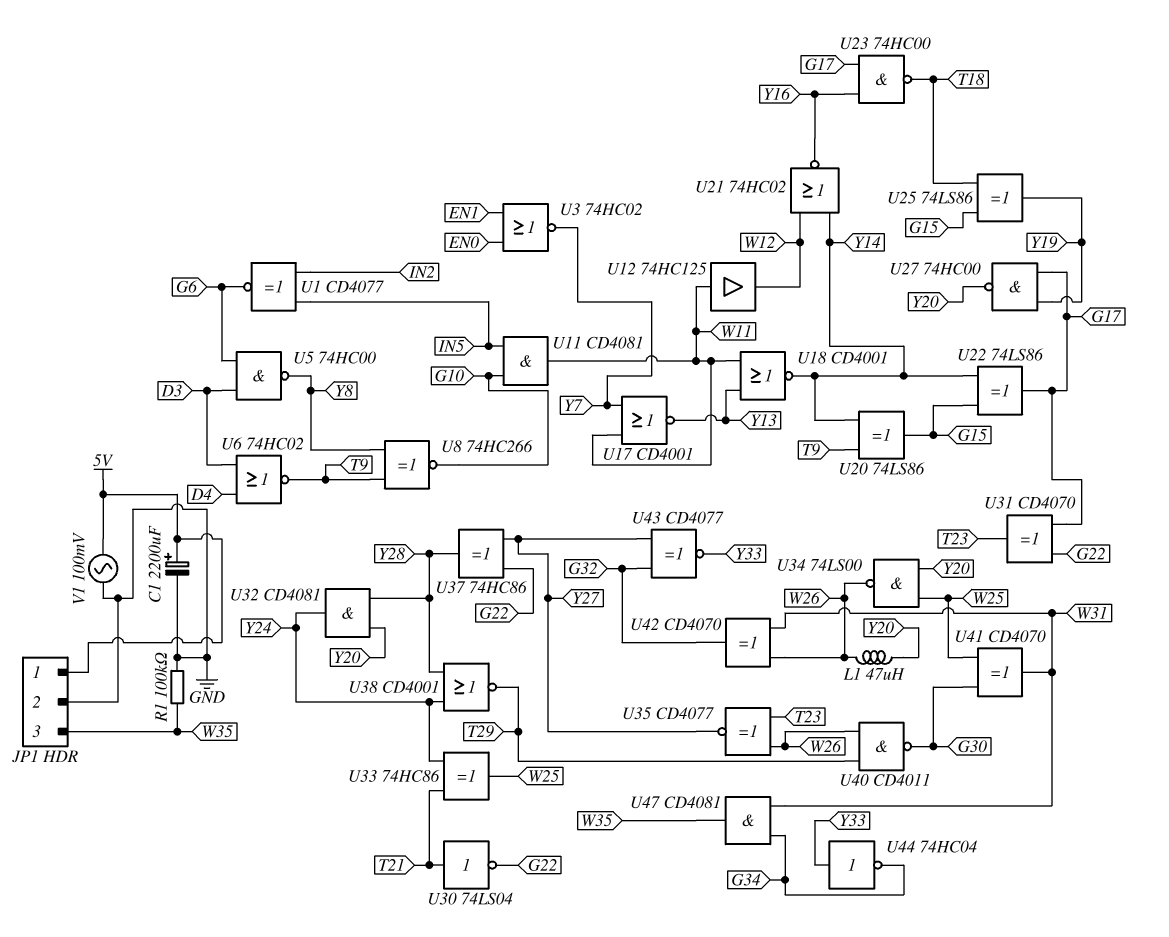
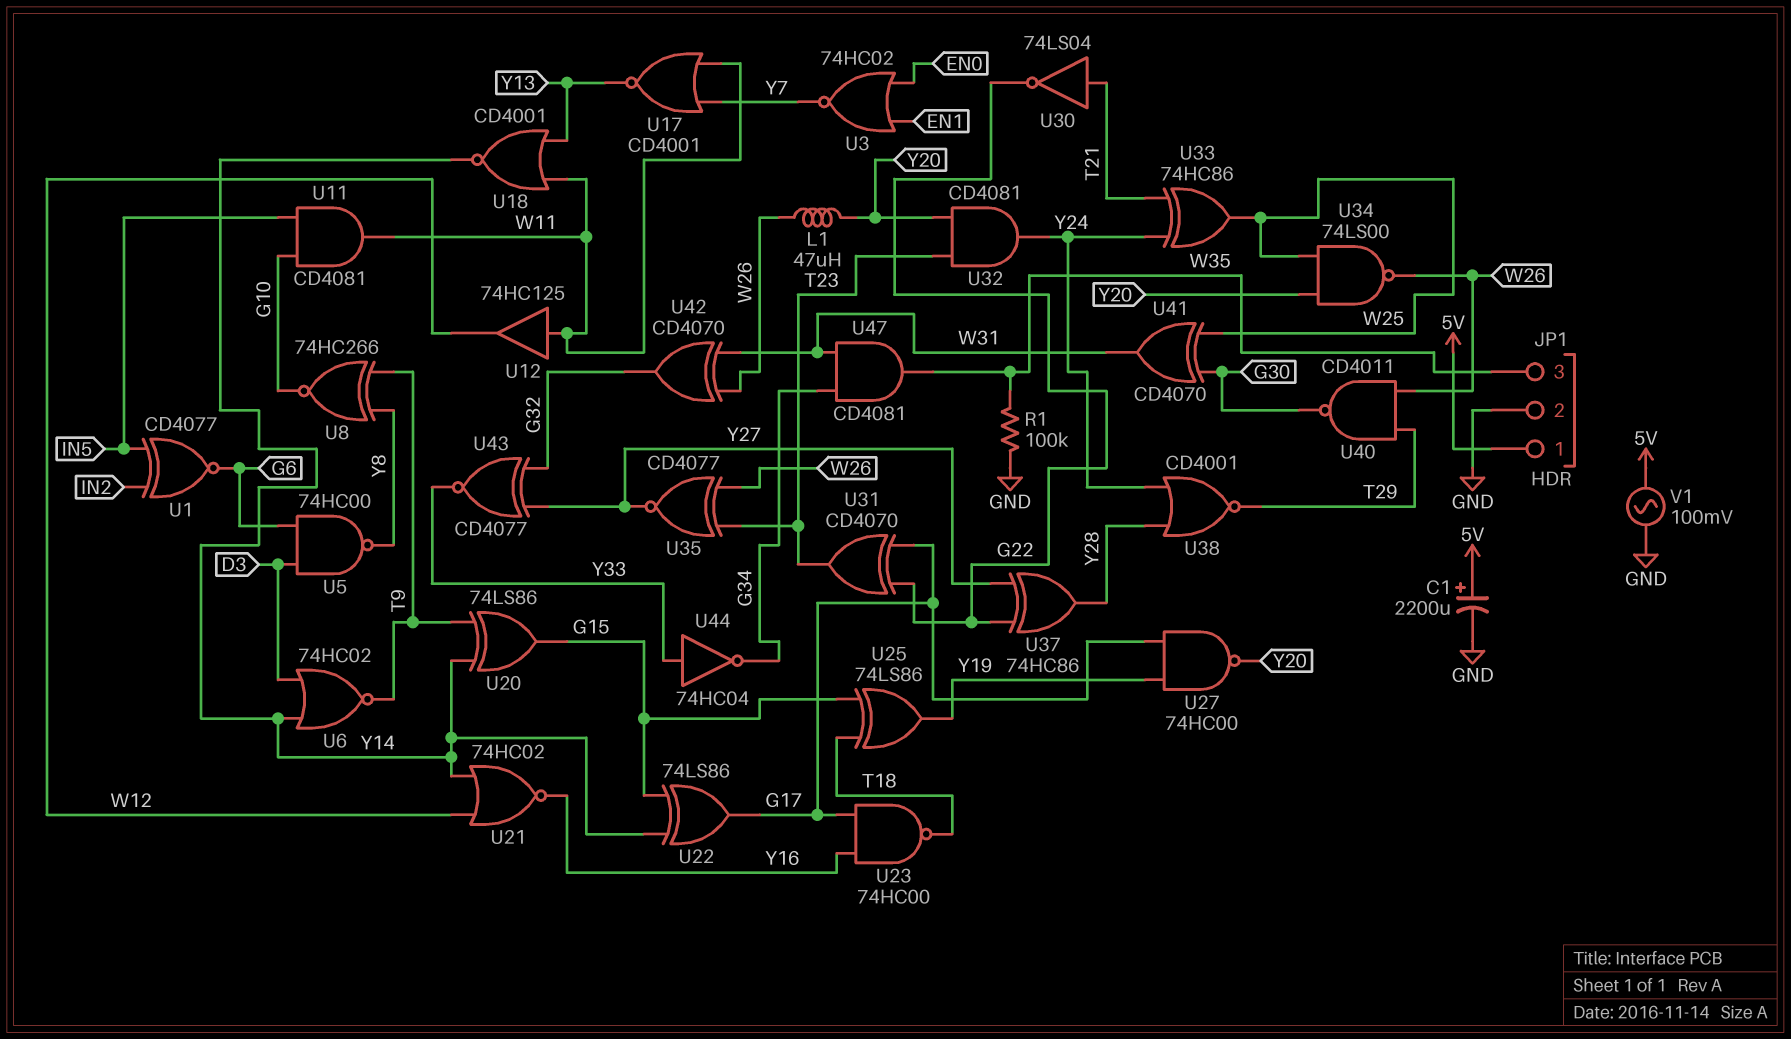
U6: NOR 74HC02 (in D3, in D4, out T9) -> NOR 74HC02 (in D3, in Y14, out T9)
U32: AND CD4081 (in Y20, in Y28, out Y24) -> AND CD4081 (in T23, in Y20, out Y24)

